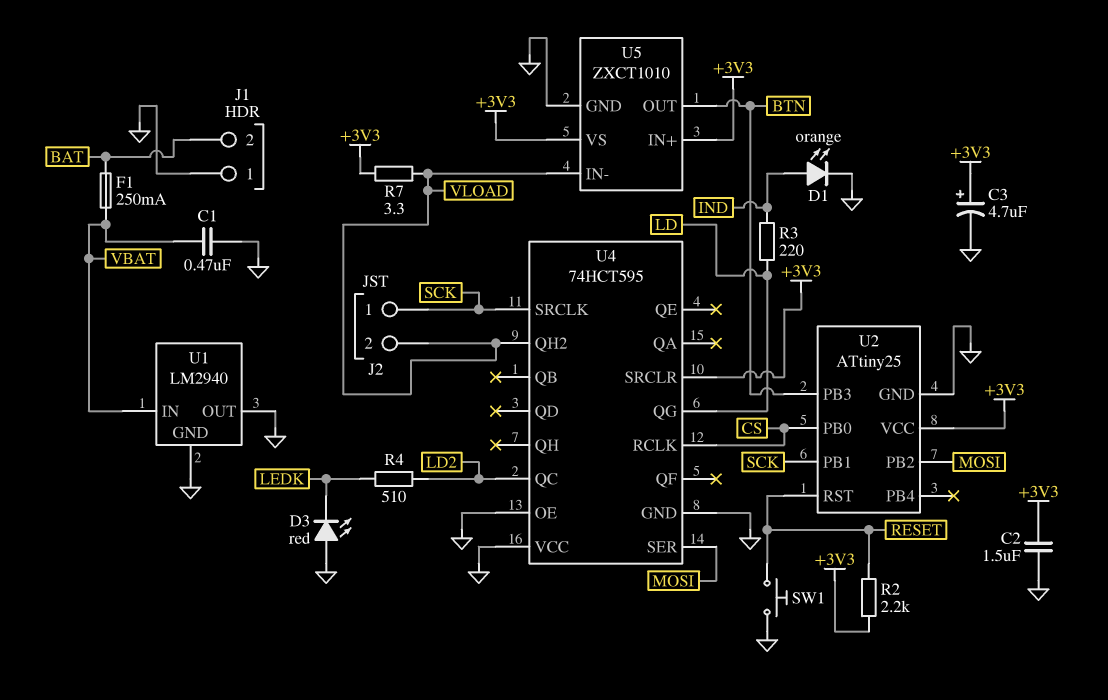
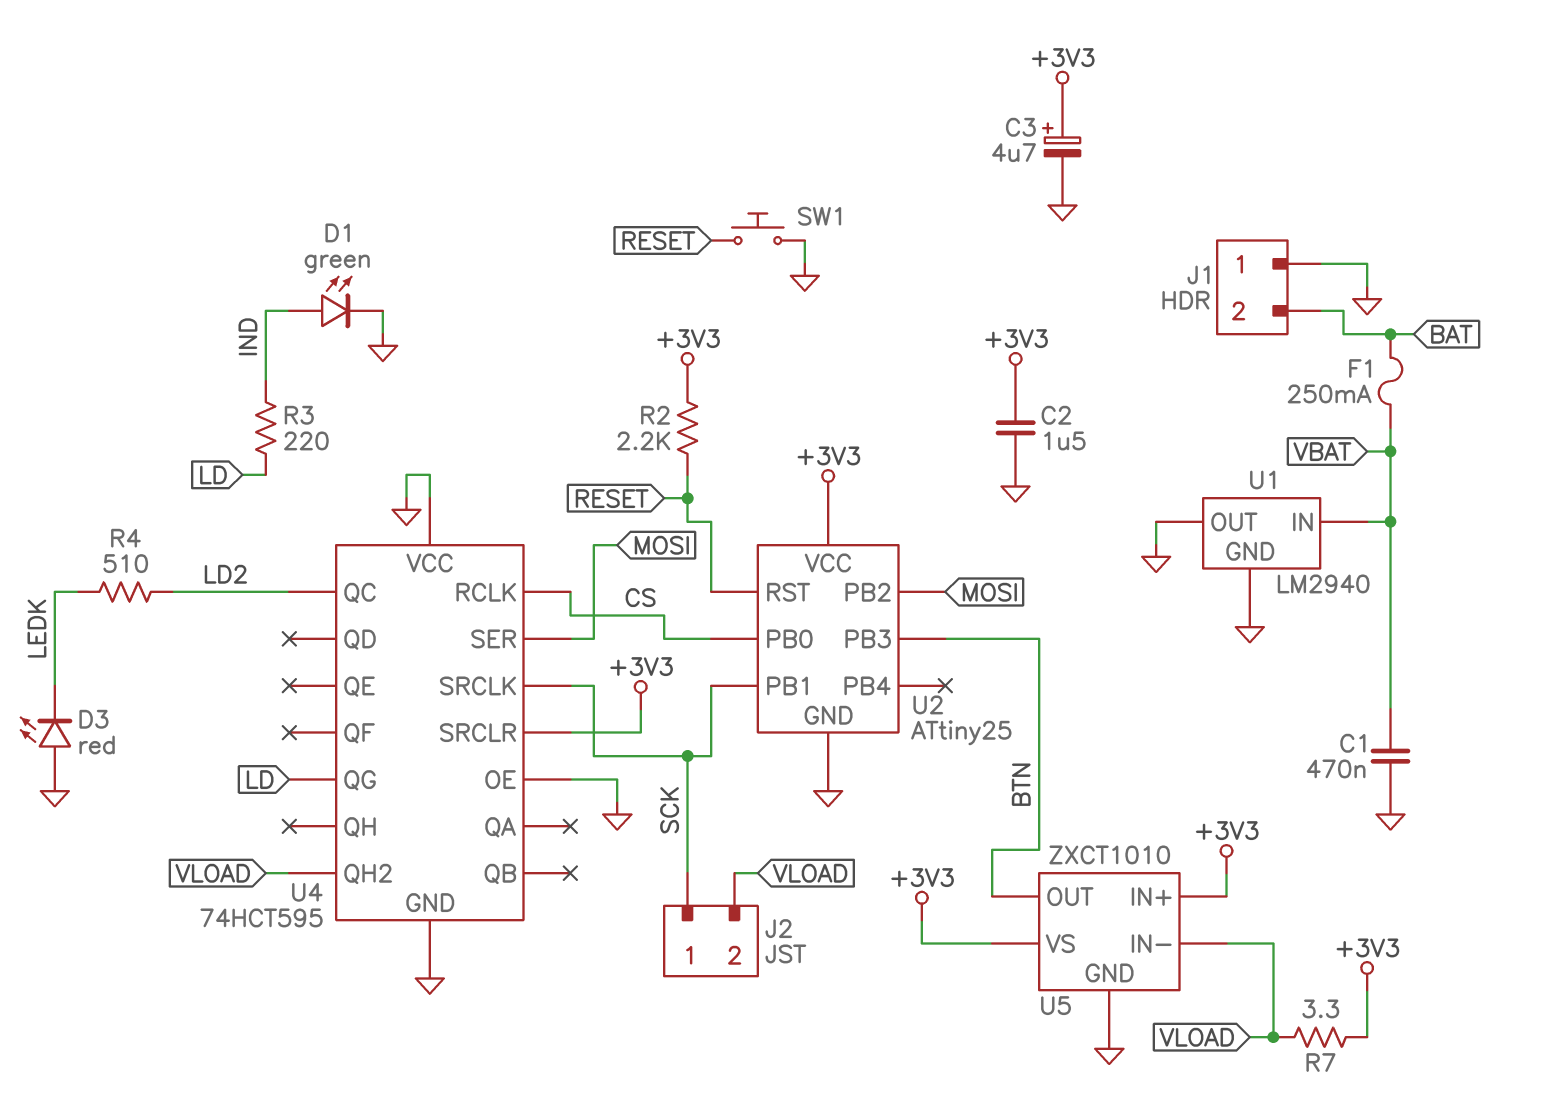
D1: LED orange (A IND, K GND) -> LED green (A IND, K GND)

